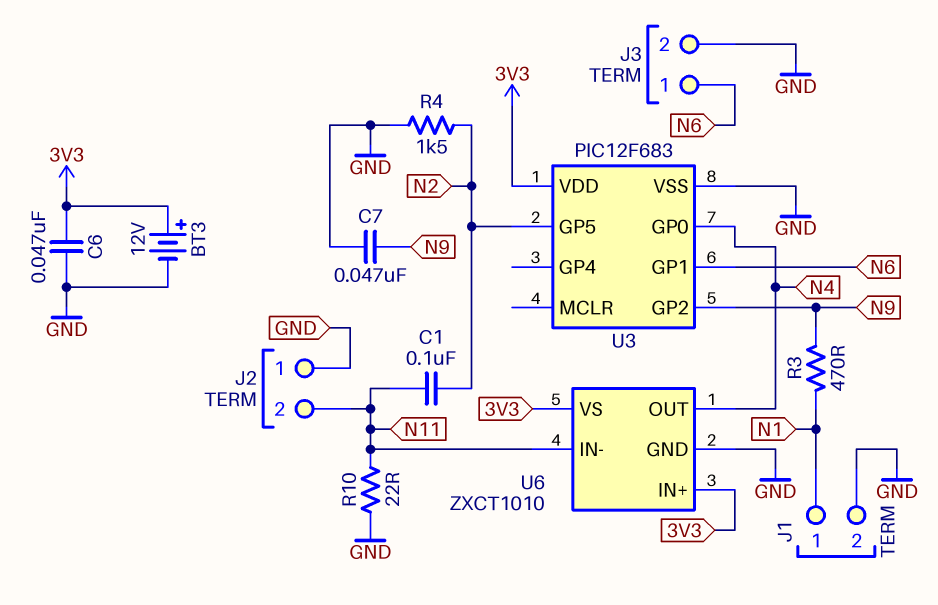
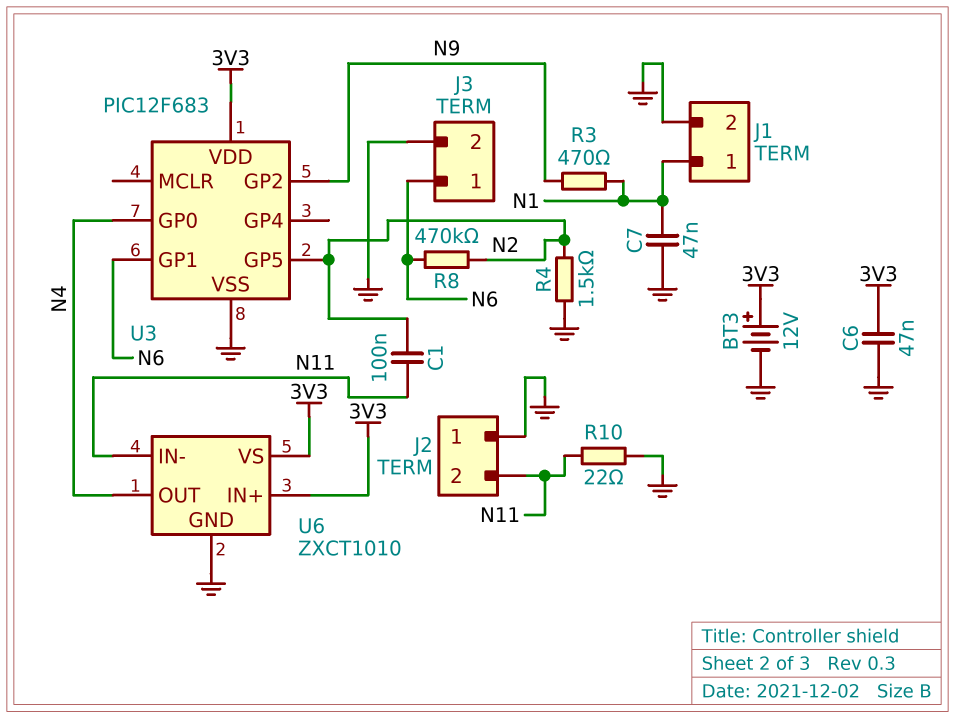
C7: 47nF (GND, N9) -> 47nF (GND, N1)
R8: none -> 470k (N2, N6)

